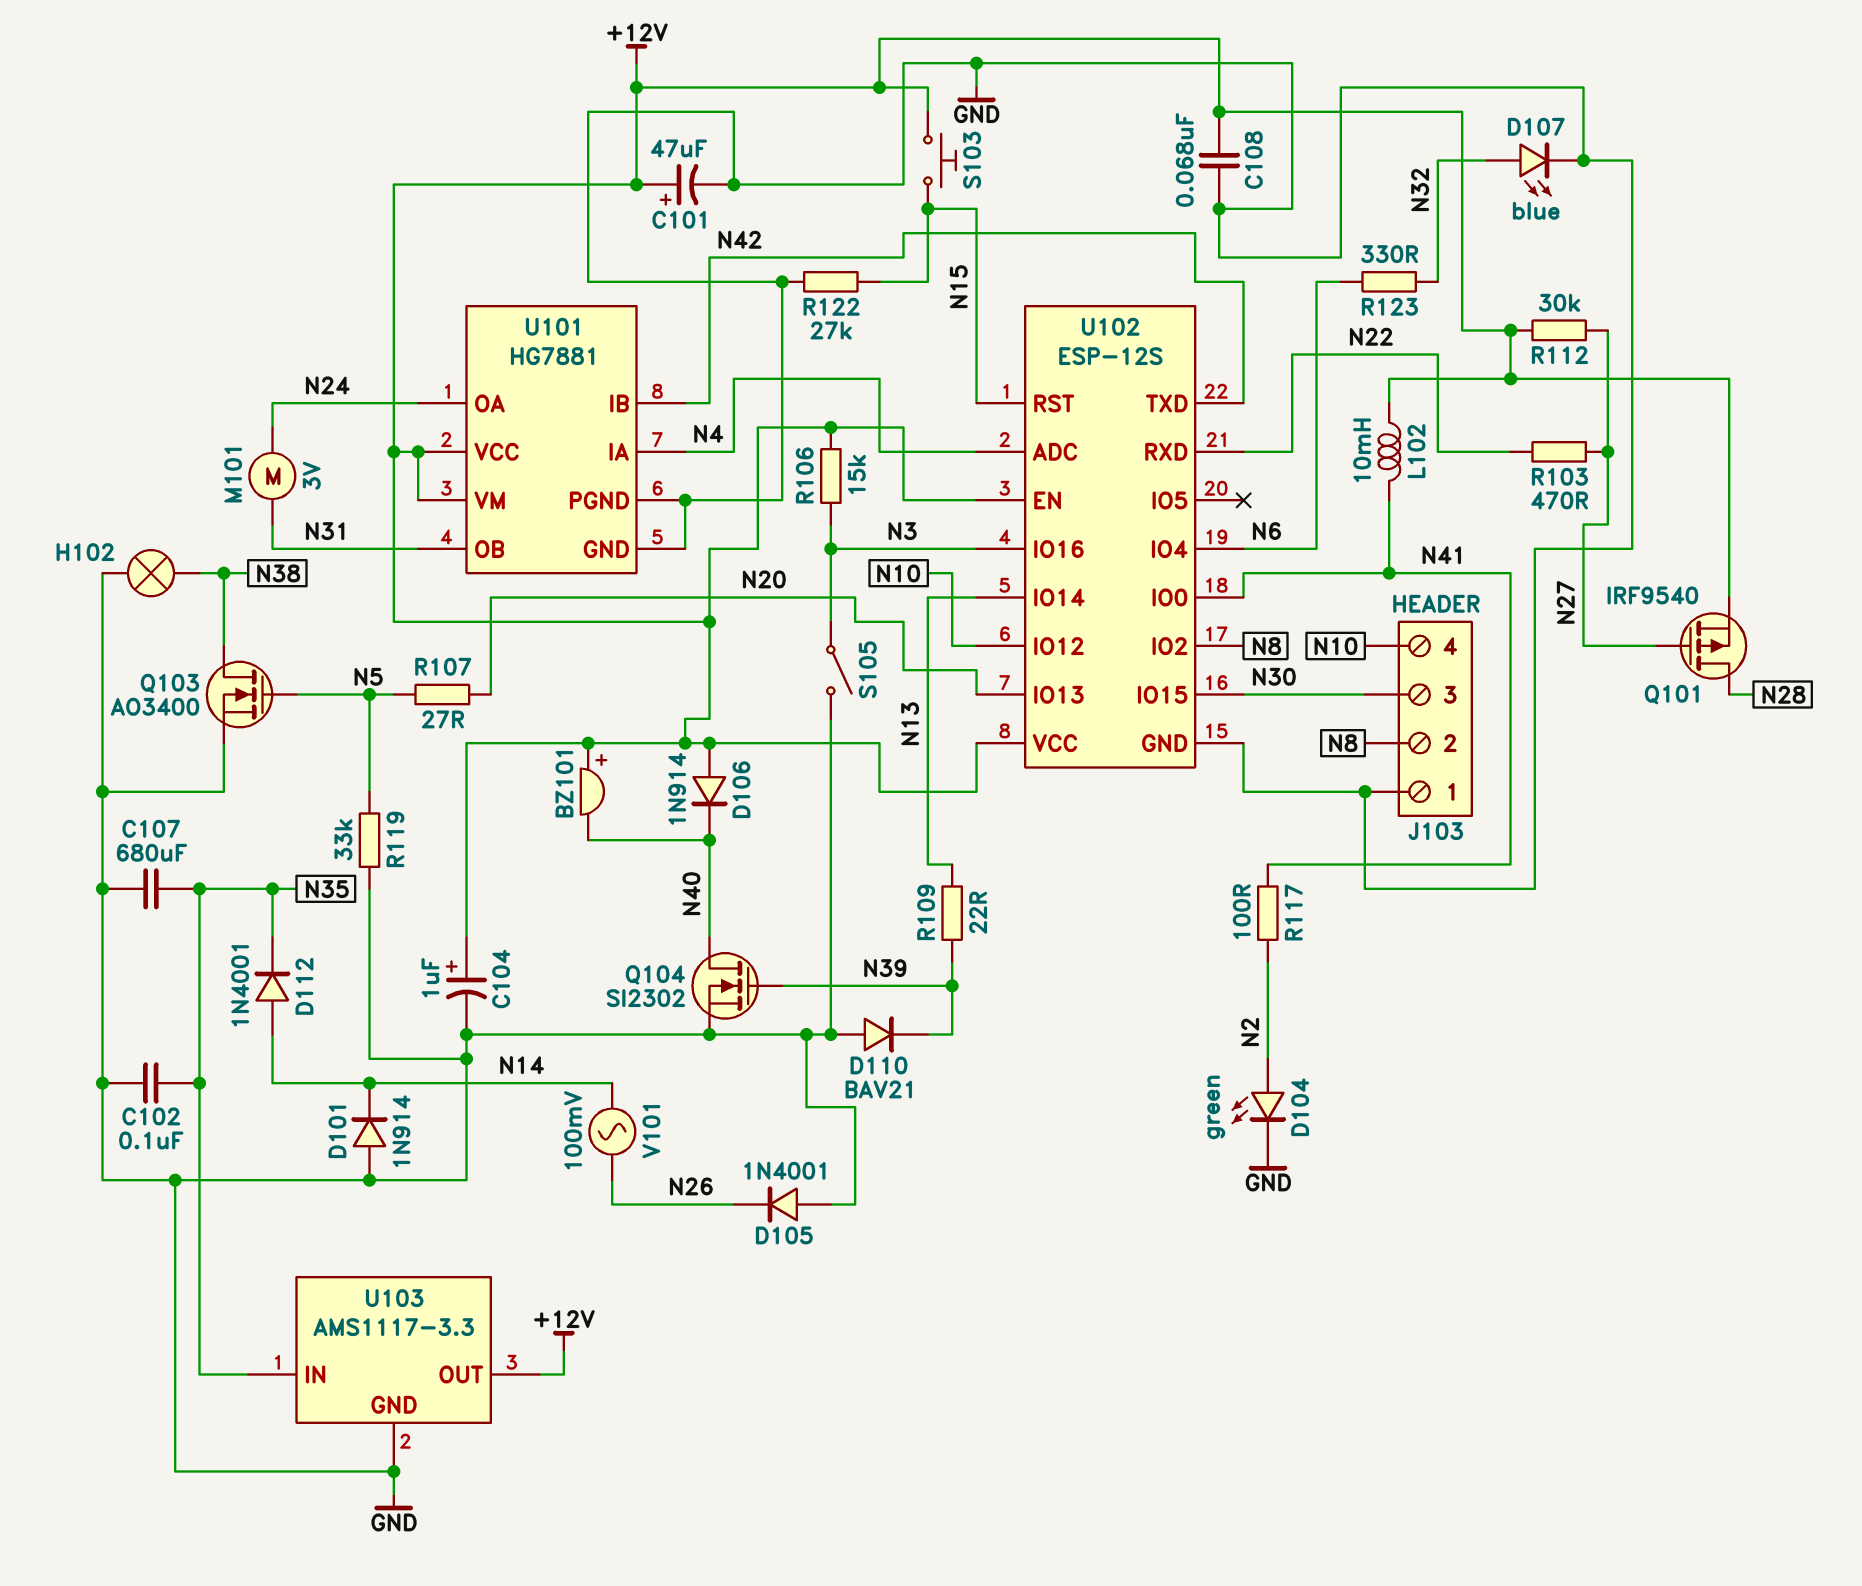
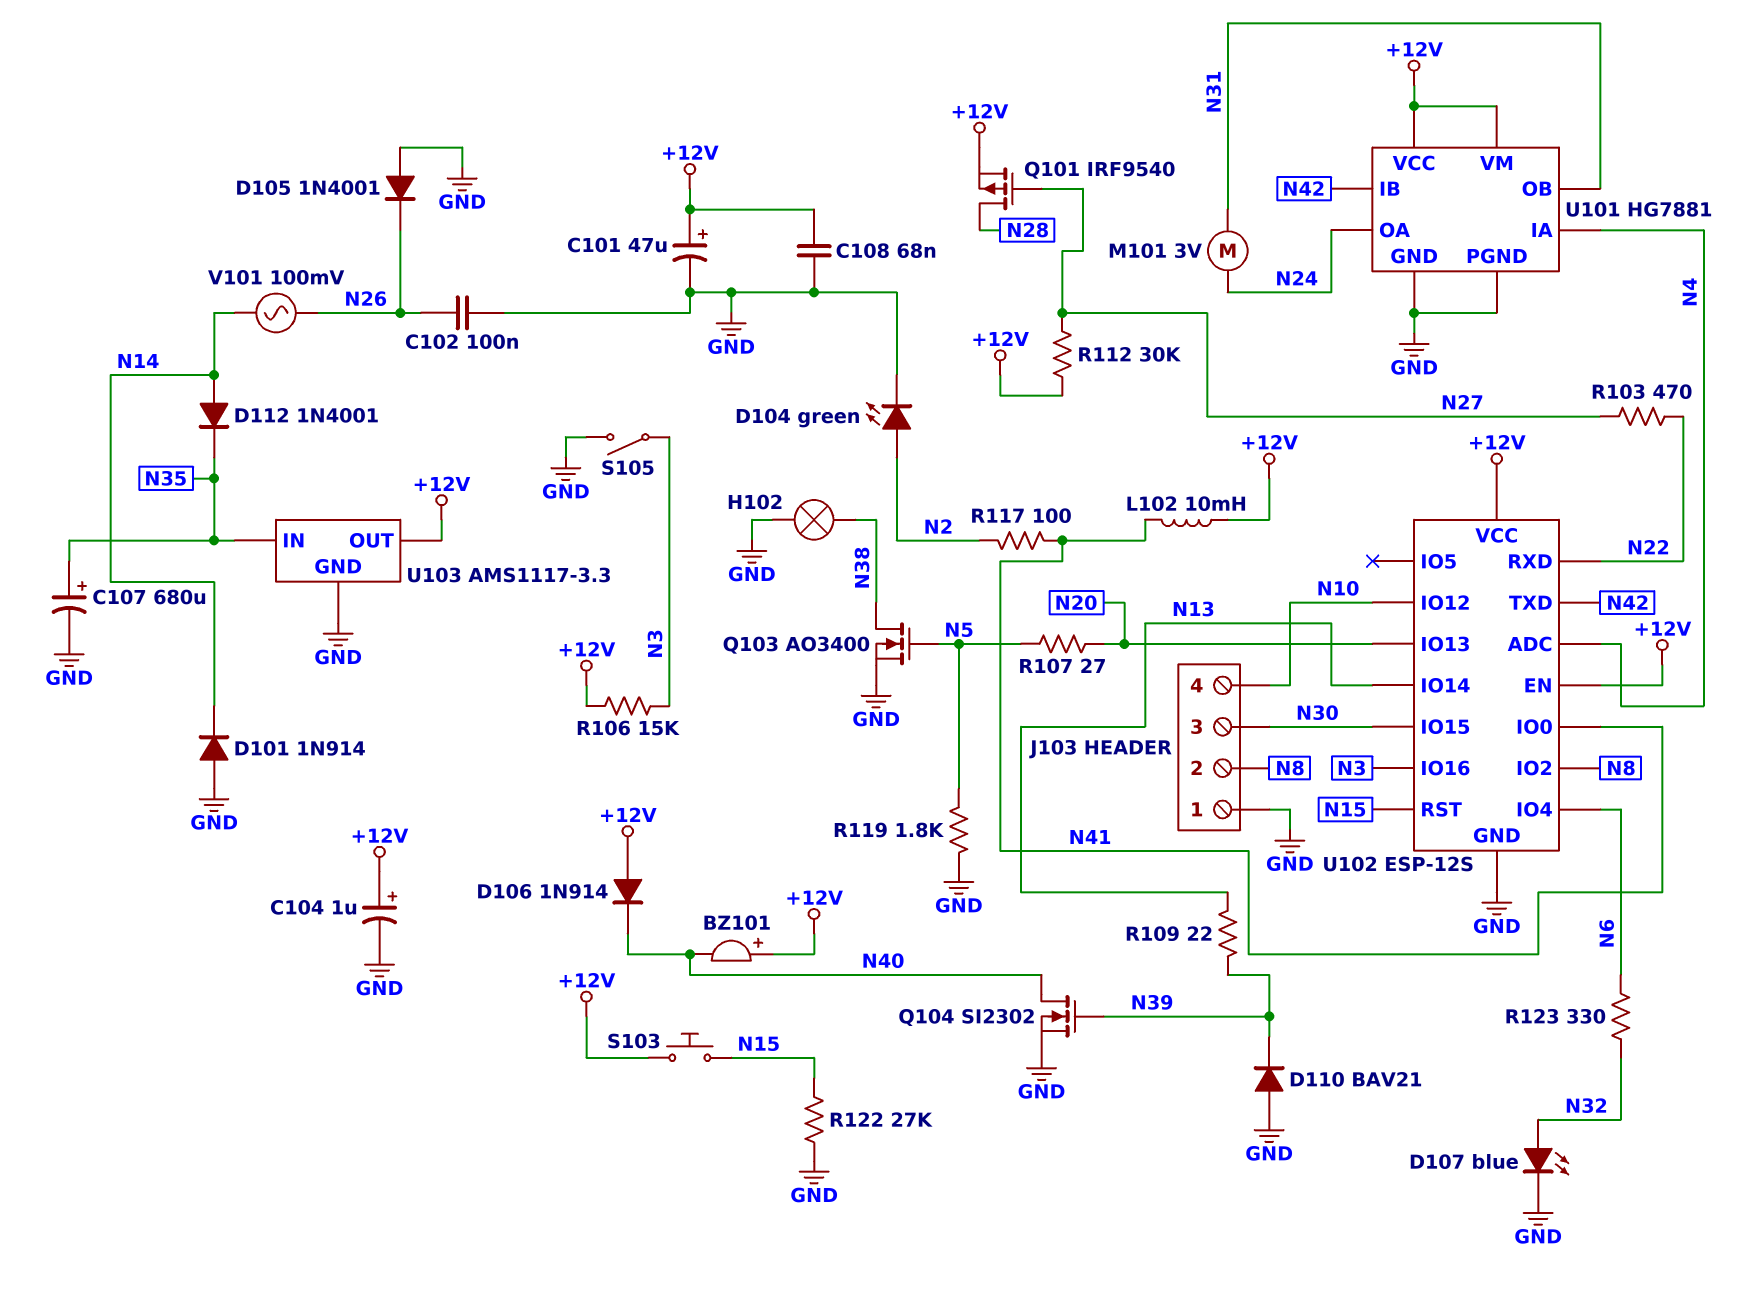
C102: 100nF (GND, N35) -> 100nF (GND, N26)
C107: 680uF (GND, N35) -> 680uF (plus N35, minus GND)
R119: 33k (GND, N5) -> 1.8k (GND, N5)

